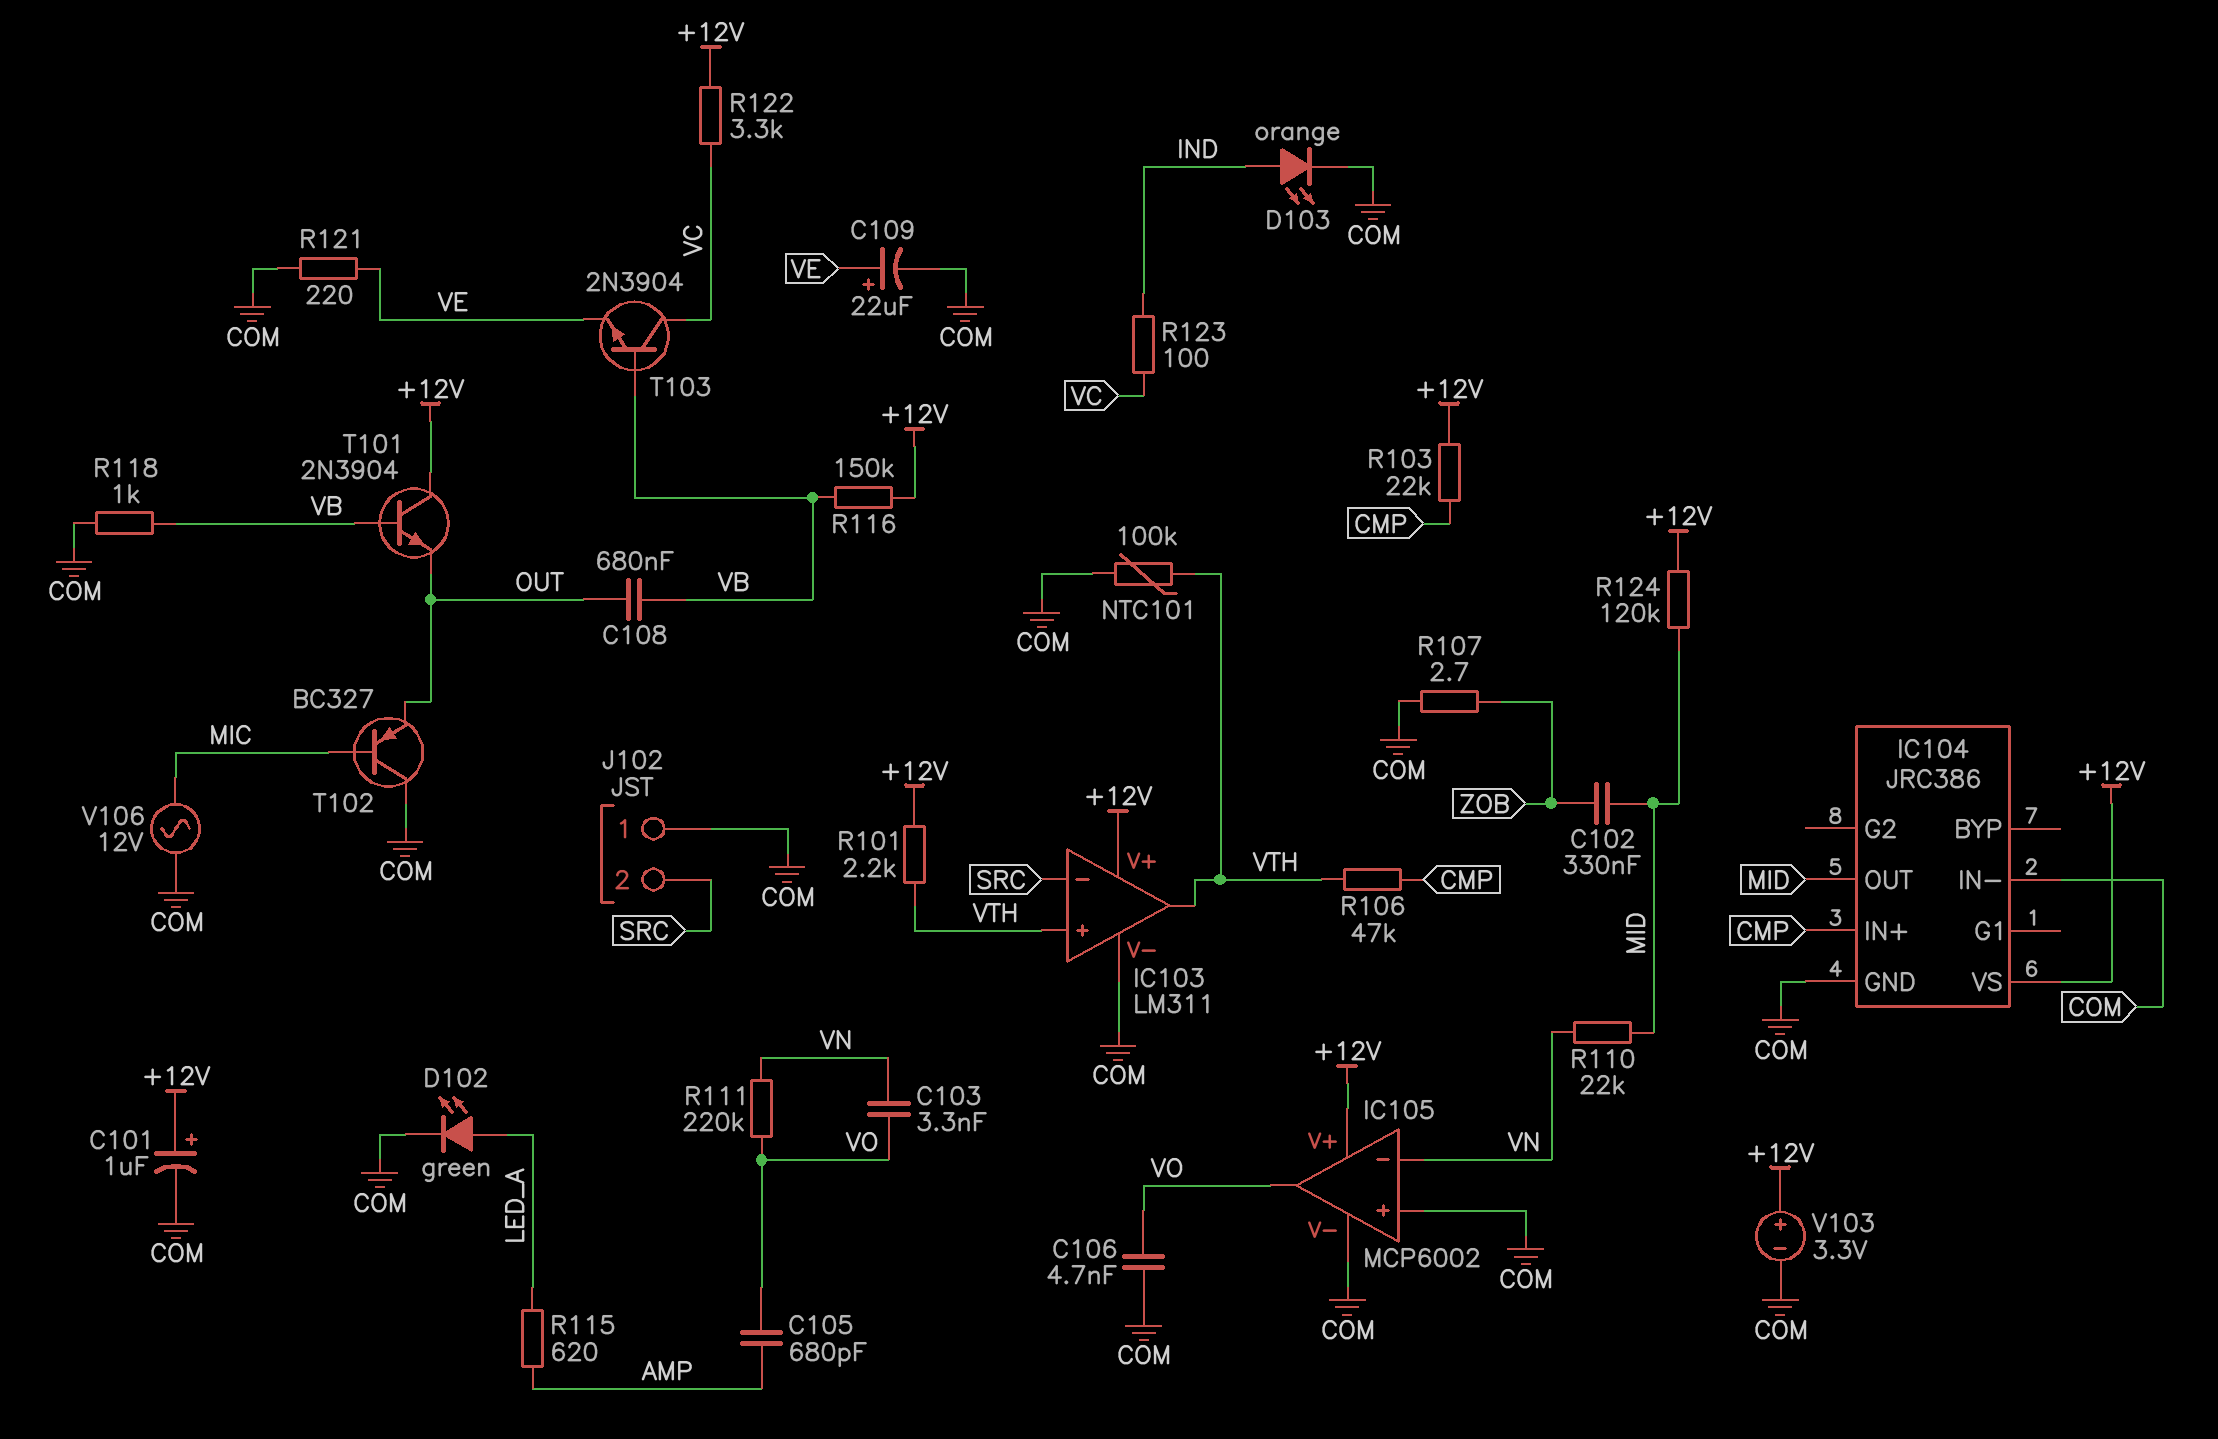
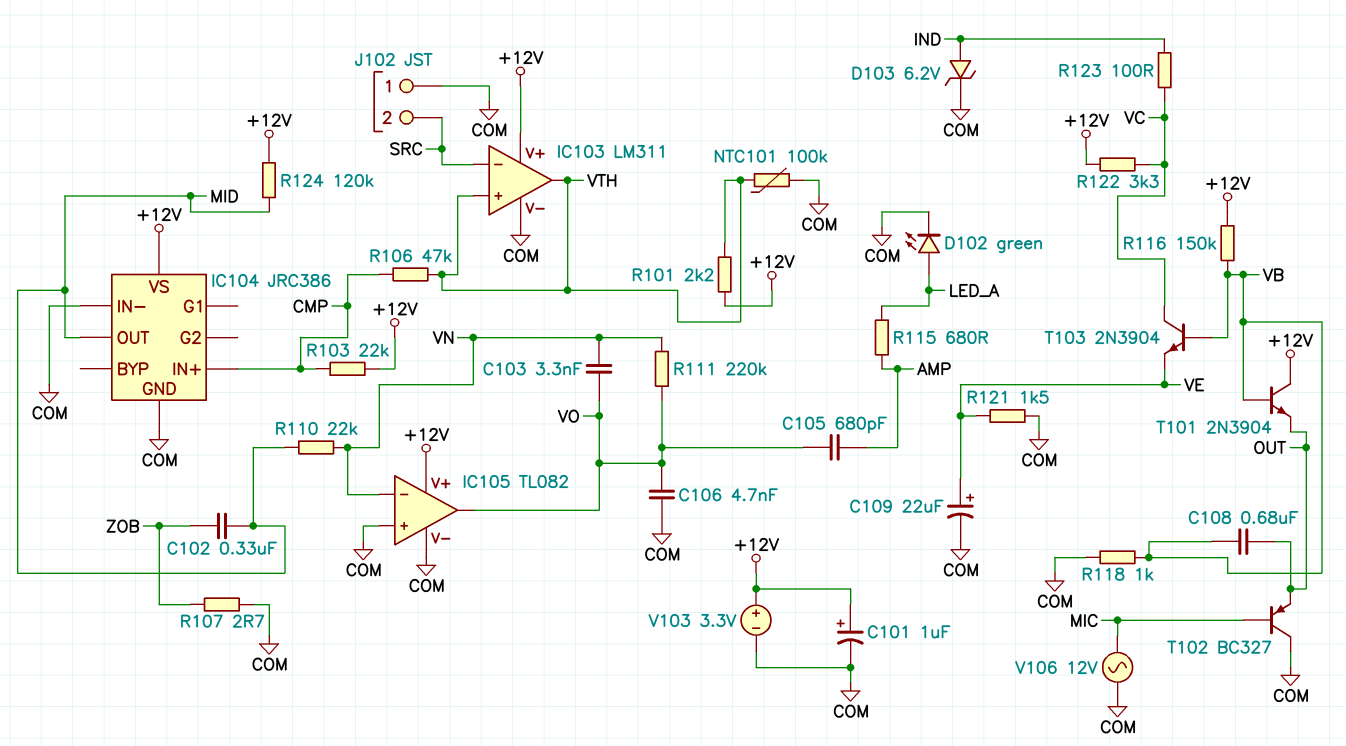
D103: LED orange (A IND, K COM) -> zener 6.2V (A IND, K COM)
IC105: MCP6002 -> TL082
R115: 620 (AMP, LED_A) -> 680 (AMP, LED_A)
R121: 220 (COM, VE) -> 1.5k (COM, VE)

